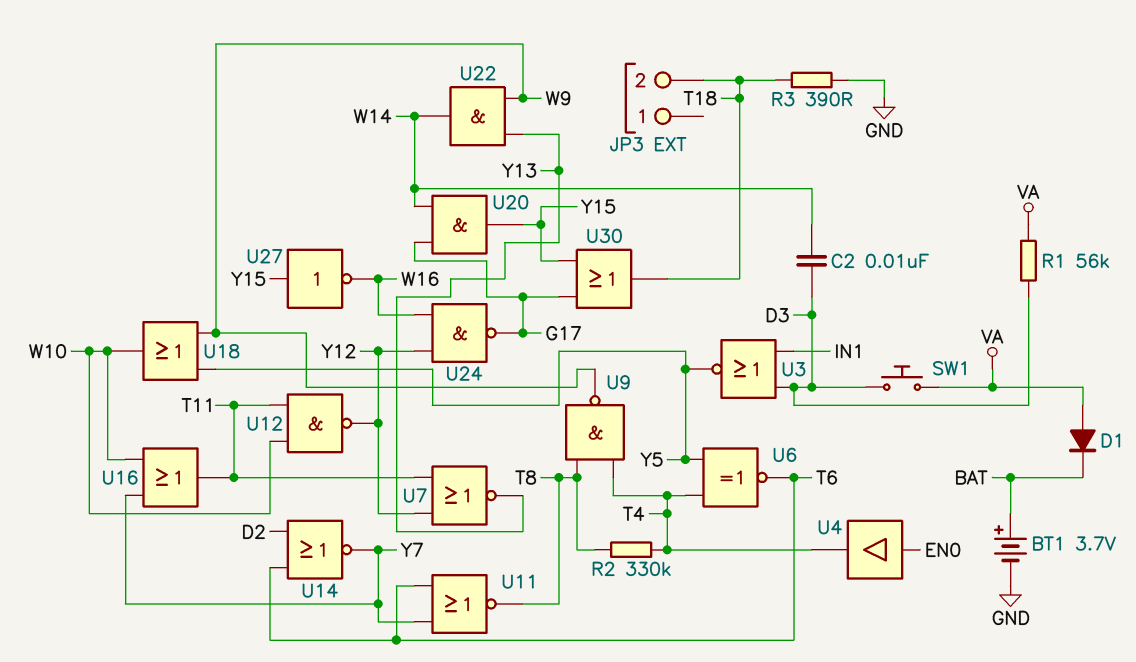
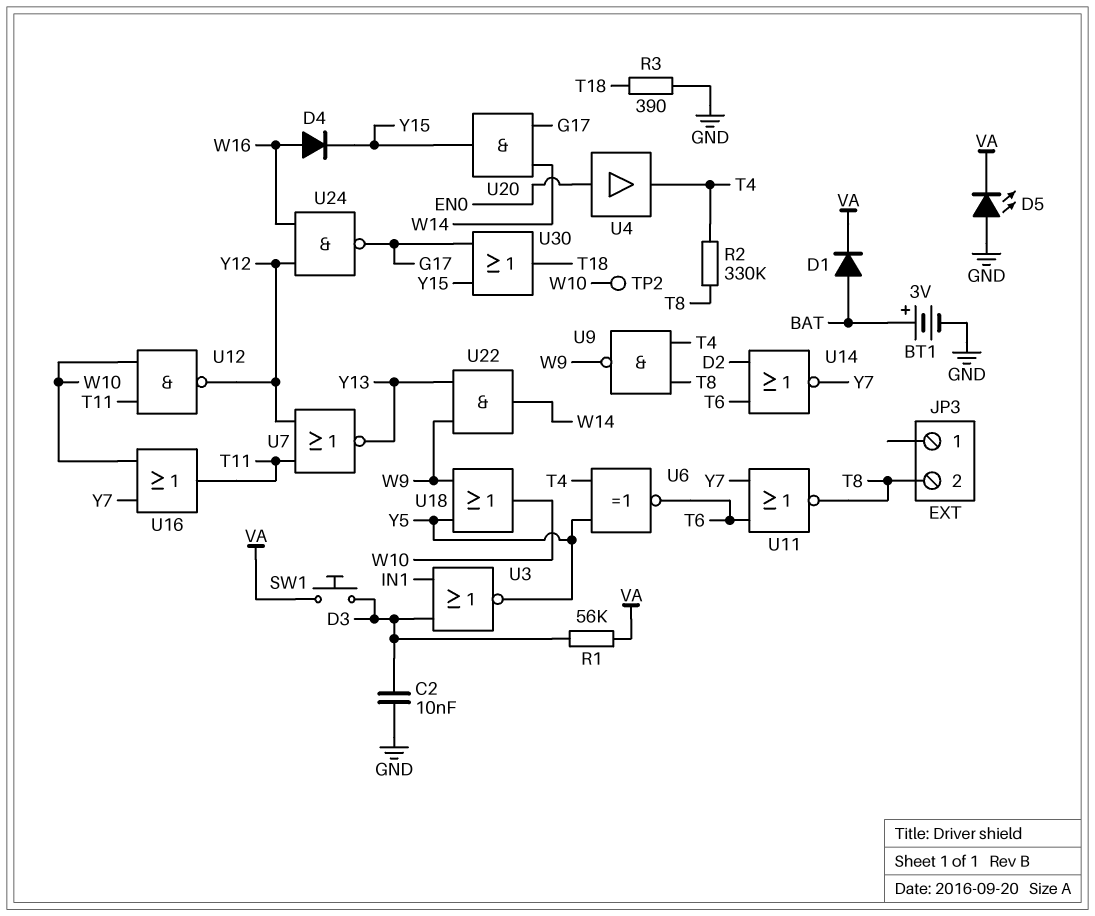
BT1: 3.7V (plus BAT, minus GND) -> 3V (plus BAT, minus GND)
C2: 10nF (D3, W14) -> 10nF (D3, GND)
D1: diode (A VA, K BAT) -> diode (A BAT, K VA)
D4: none -> diode (A W16, K Y15)
D5: none -> LED (A GND, K VA)
JP3 pin 2: T18 -> T8
TP2: none -> test point (W10)
U27: NOT (in Y15, out W16) -> none

